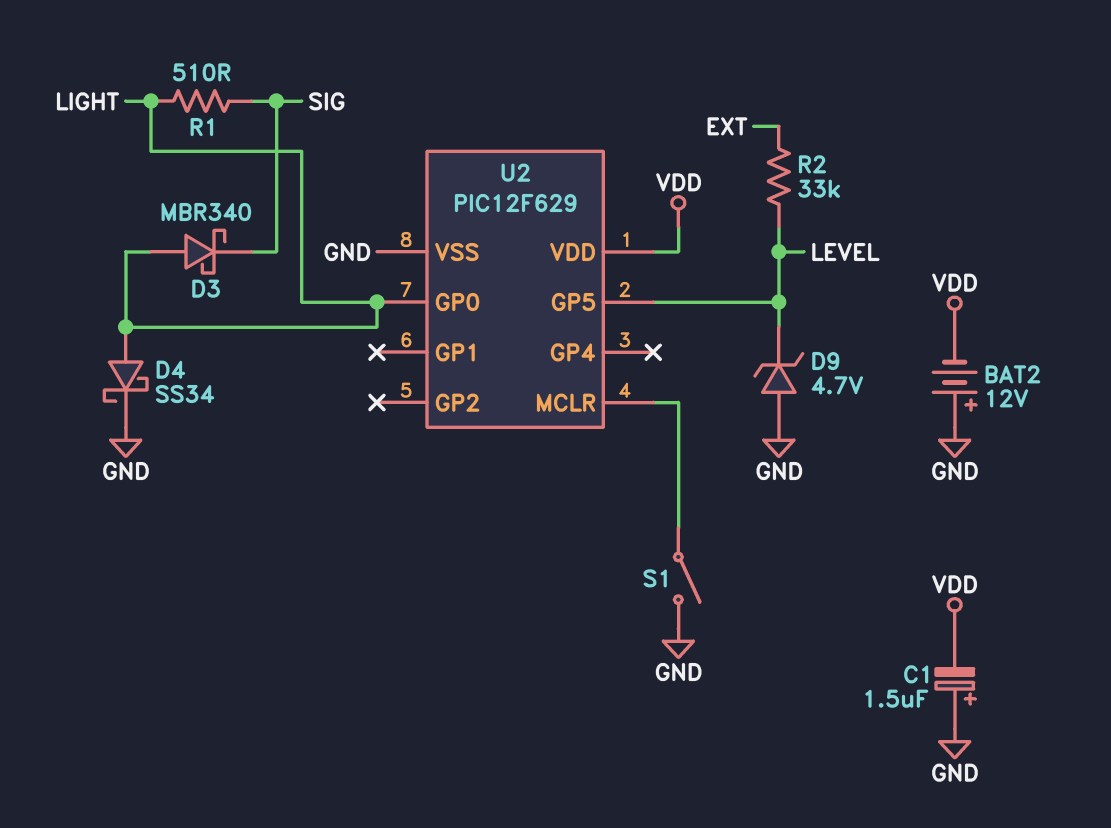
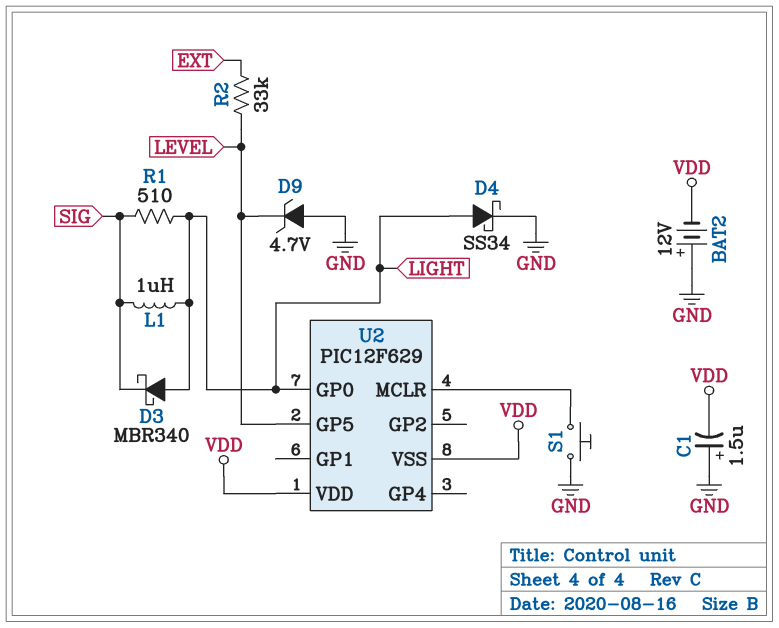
L1: none -> 1uH (LIGHT, SIG)
S1: switch (GND, U2/MCLR) -> button (GND, U2/MCLR)
U2 pin VSS: GND -> VDD

